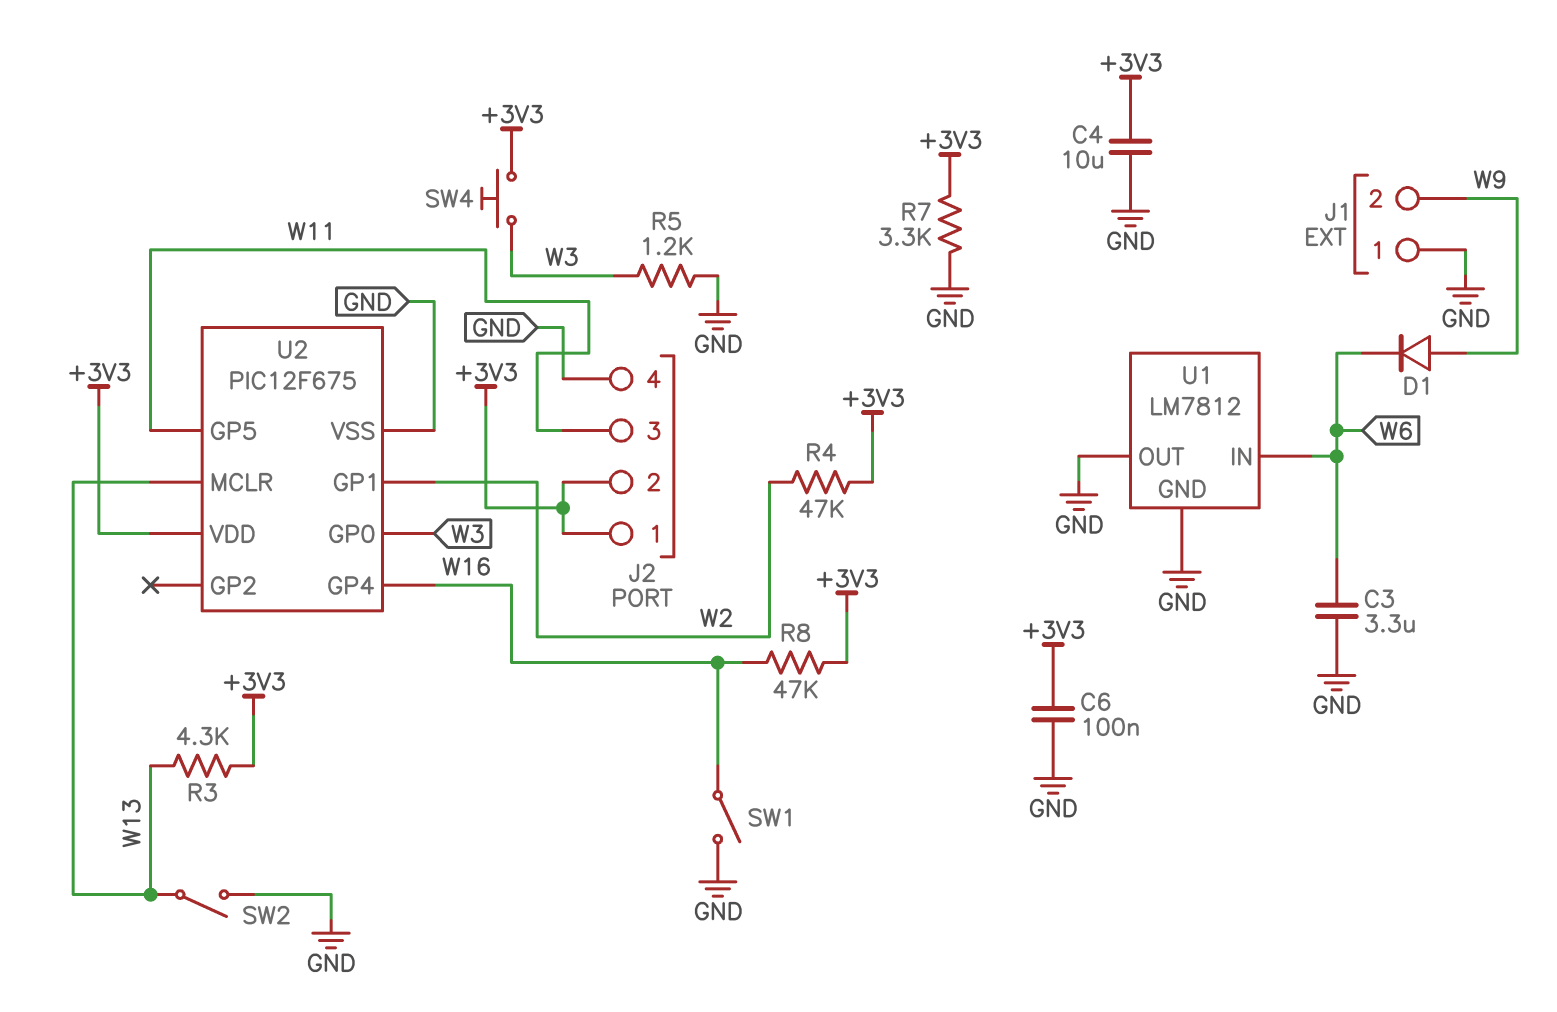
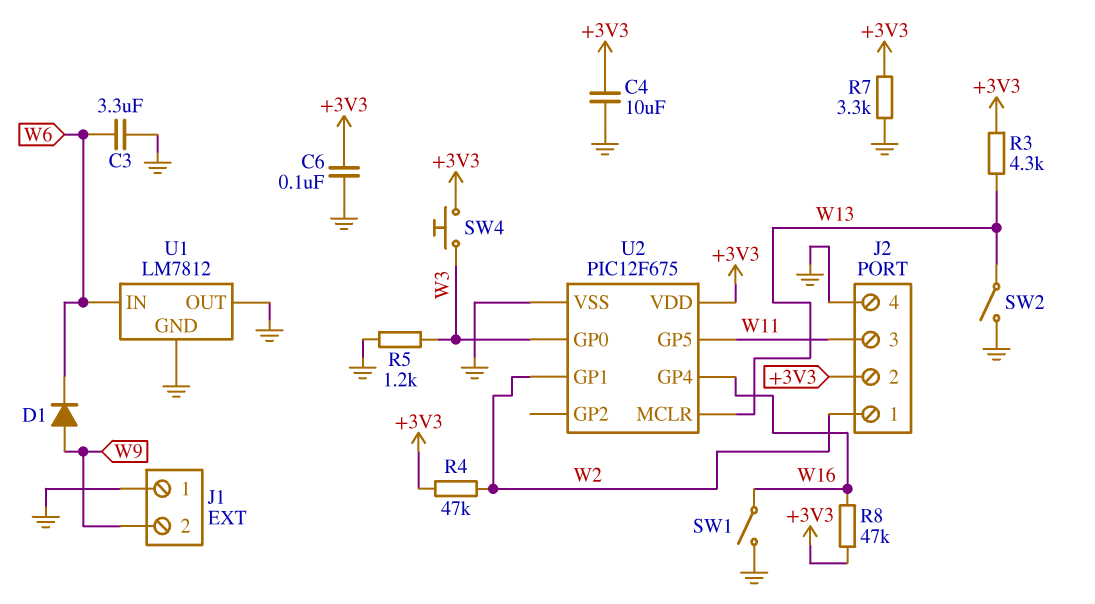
J2 pin 1: +3V3 -> W2

